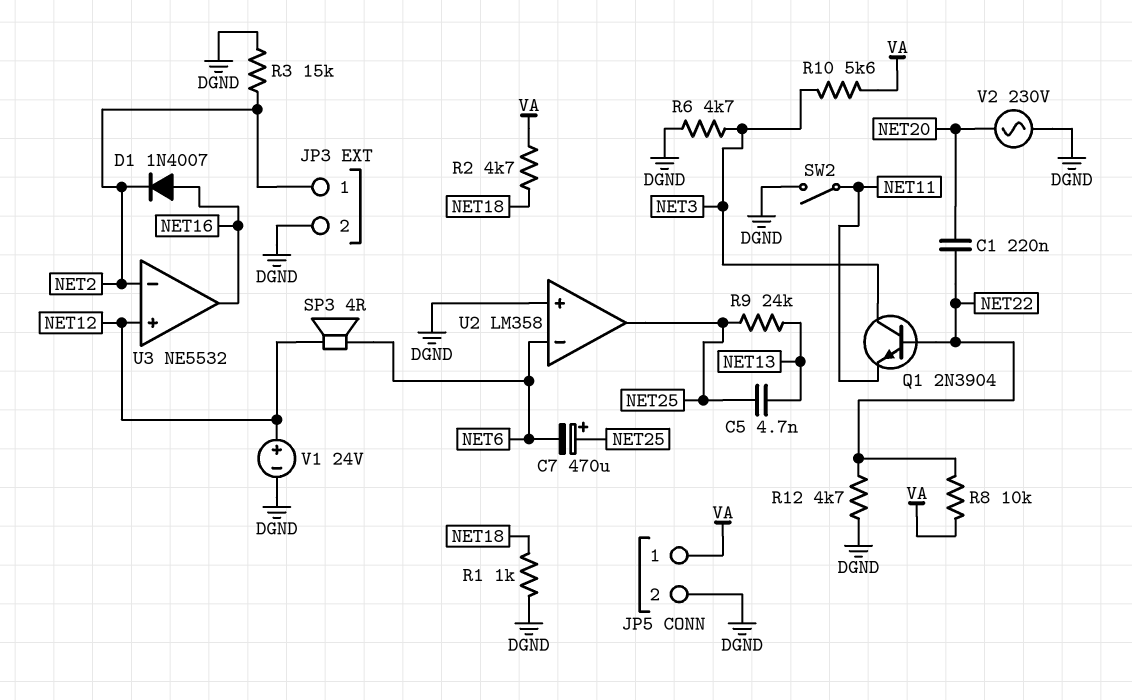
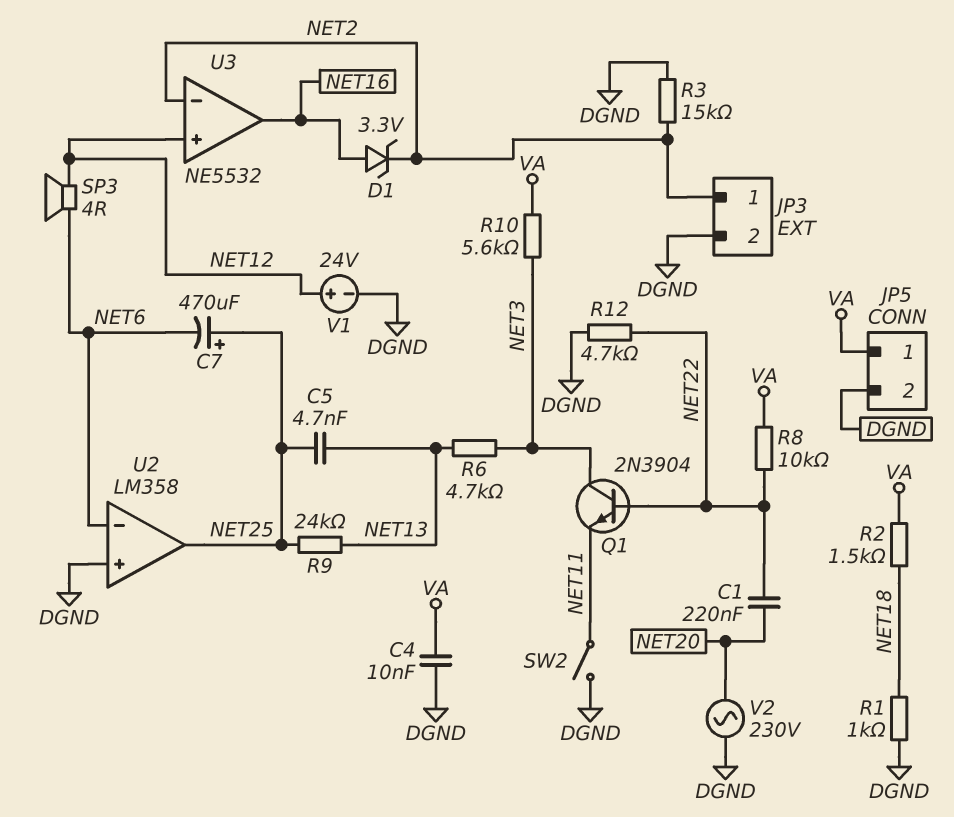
C4: none -> 10nF (DGND, VA)
D1: diode 1N4007 (A NET16, K NET2) -> zener 3.3V (A NET16, K NET2)
R2: 4.7k (NET18, VA) -> 1.5k (NET18, VA)
R6: 4.7k (DGND, NET3) -> 4.7k (NET3, NET13)

